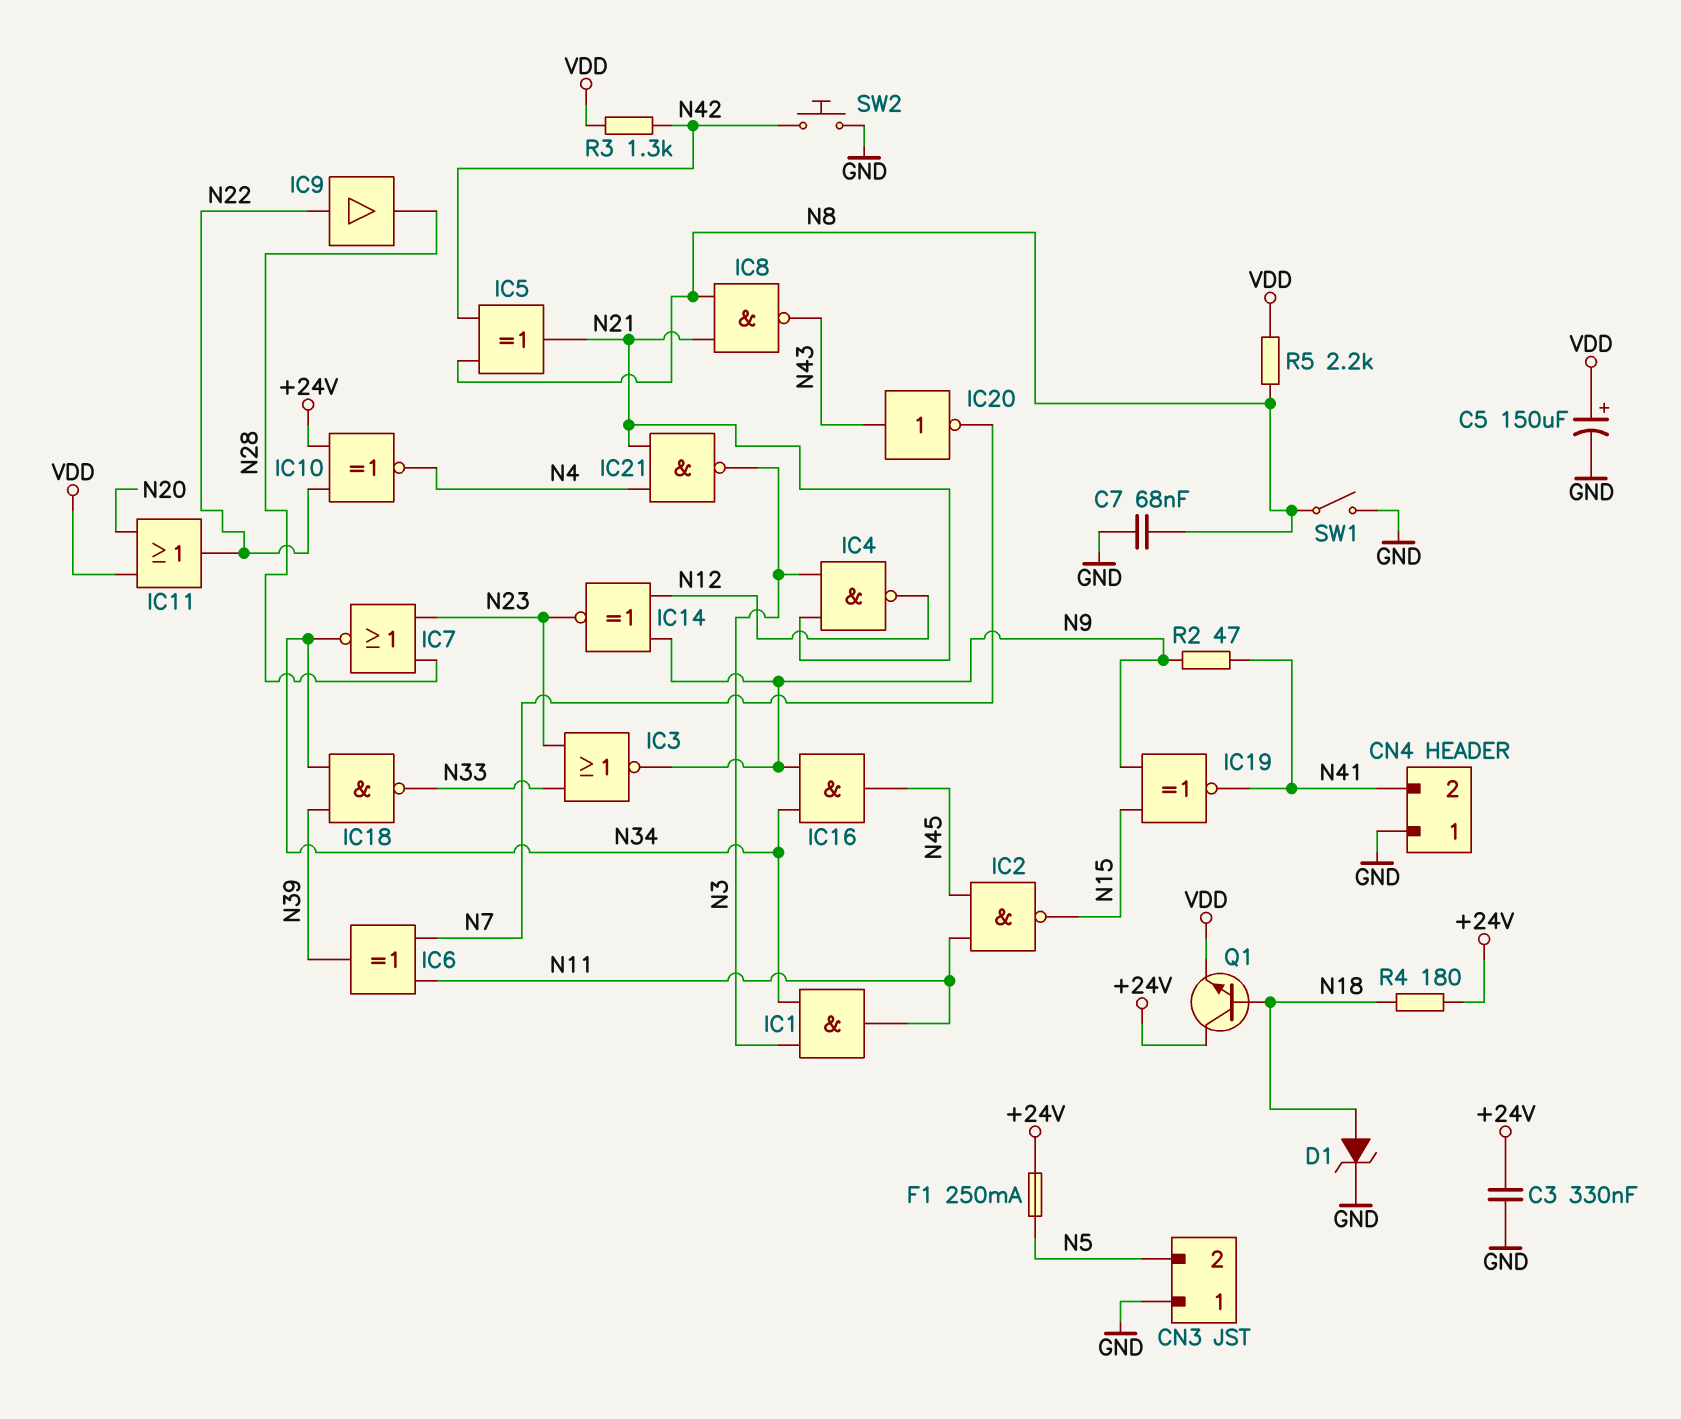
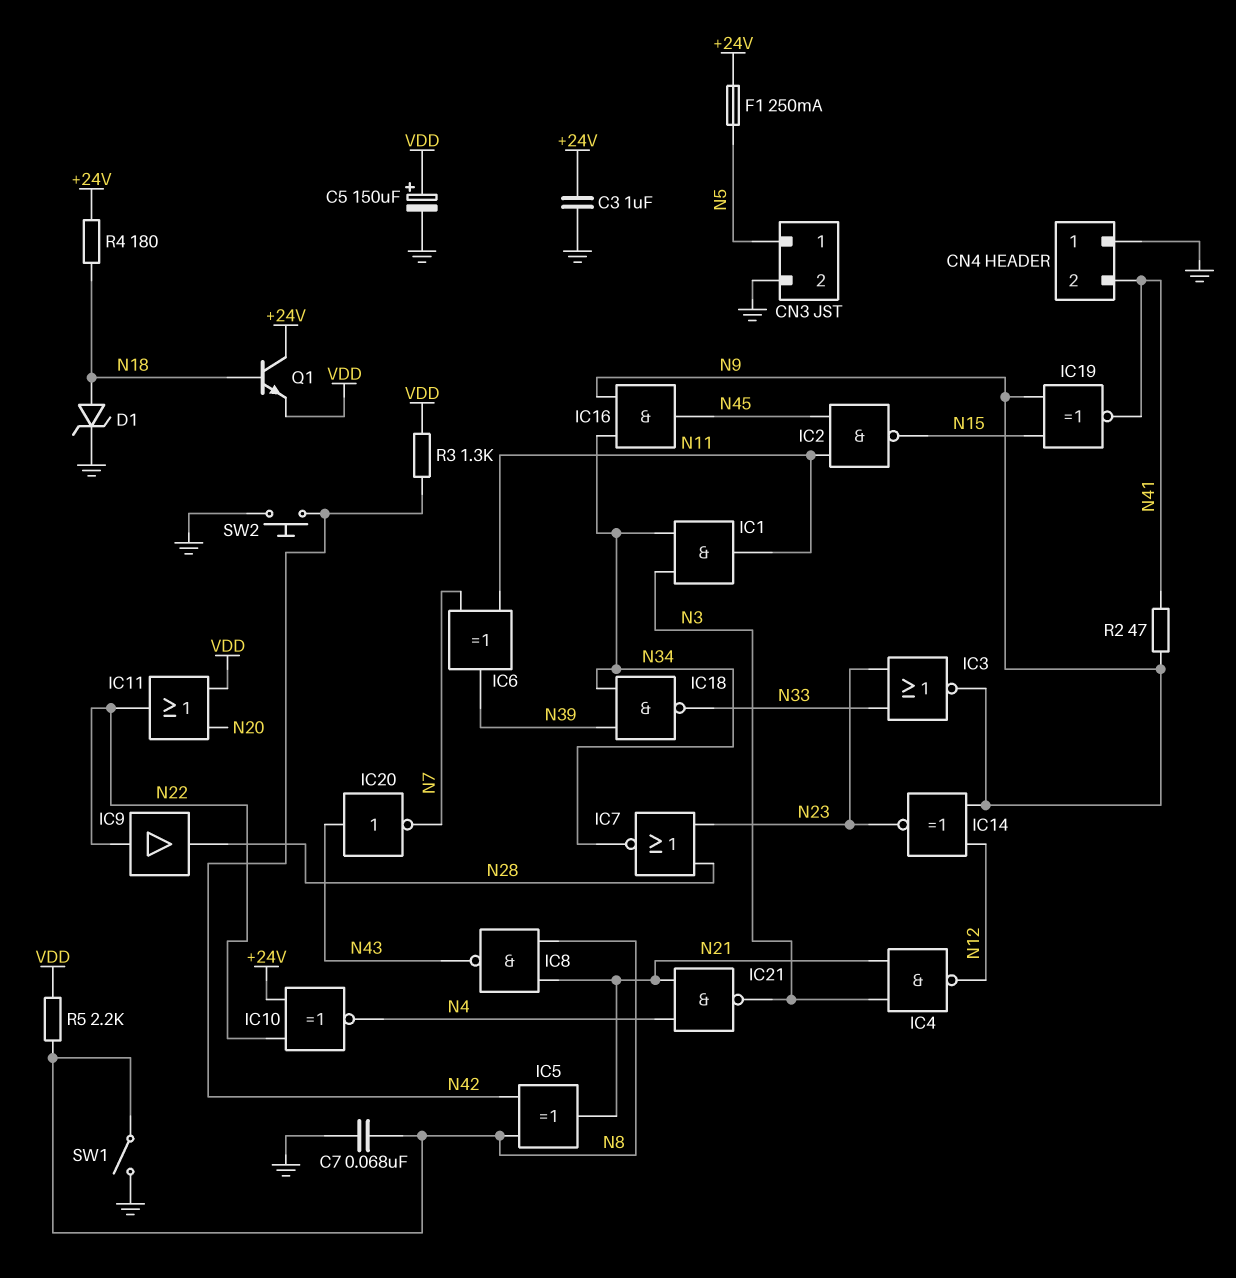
C3: 330nF (+24V, GND) -> 1uF (+24V, GND)
CN3 pin 1: GND -> N5
CN3 pin 2: N5 -> GND

